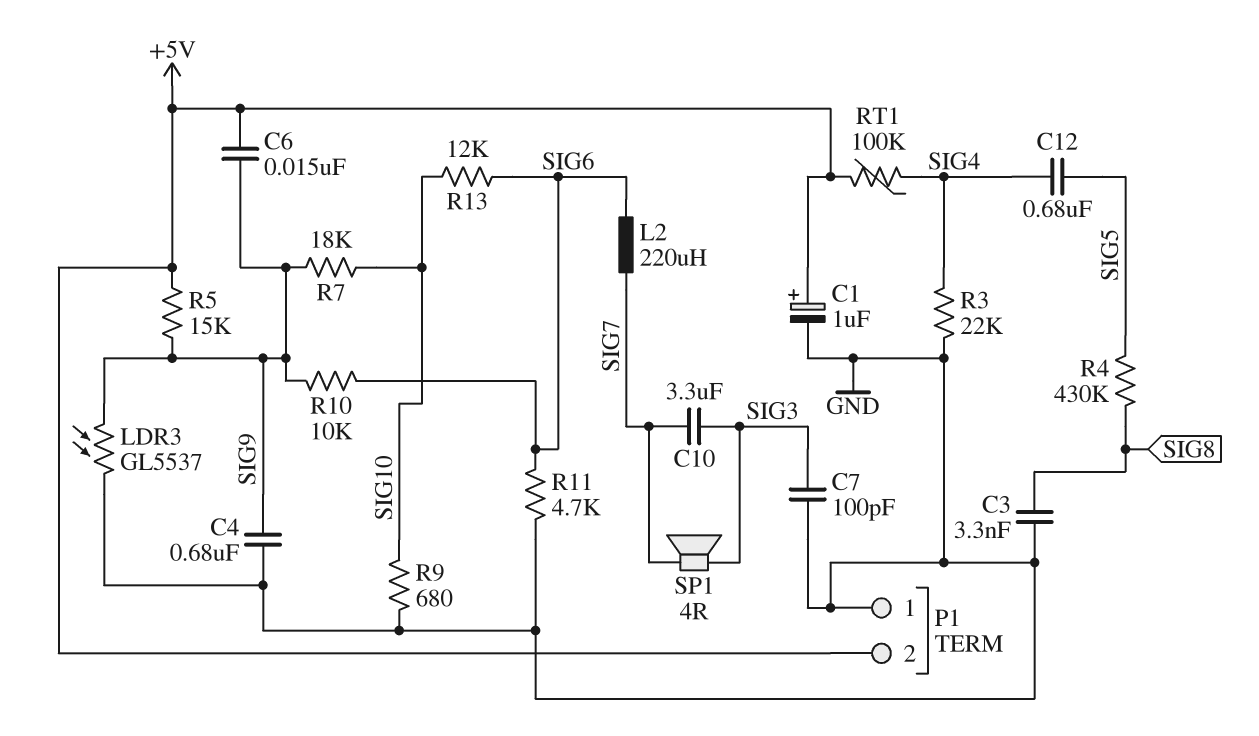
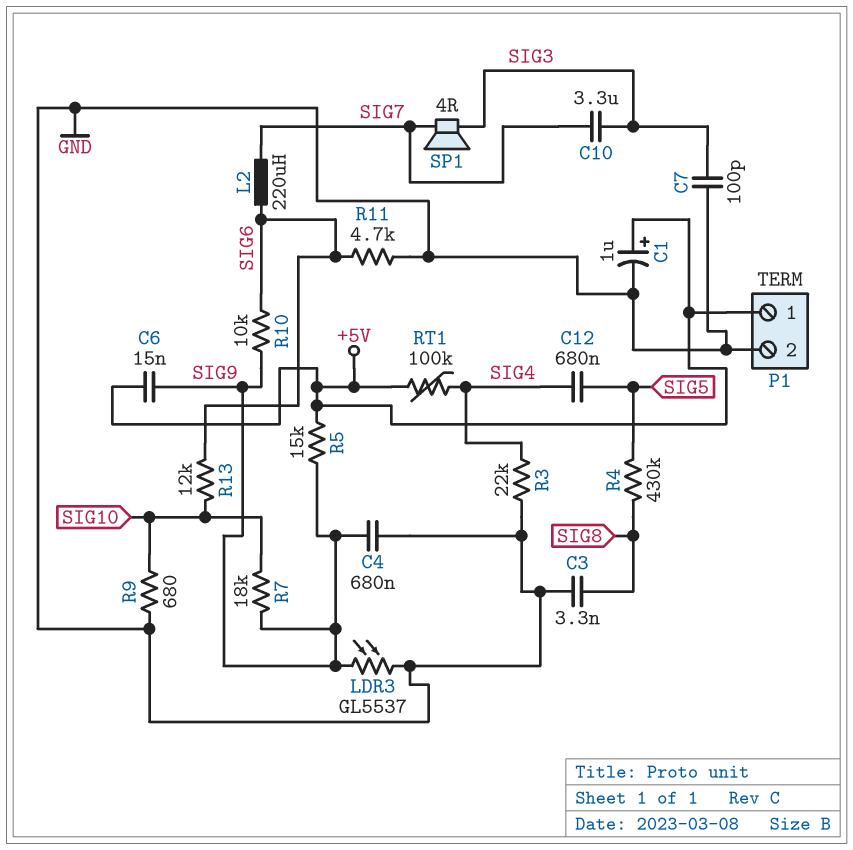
P1 pin 1: GND -> +5V
P1 pin 2: +5V -> GND

